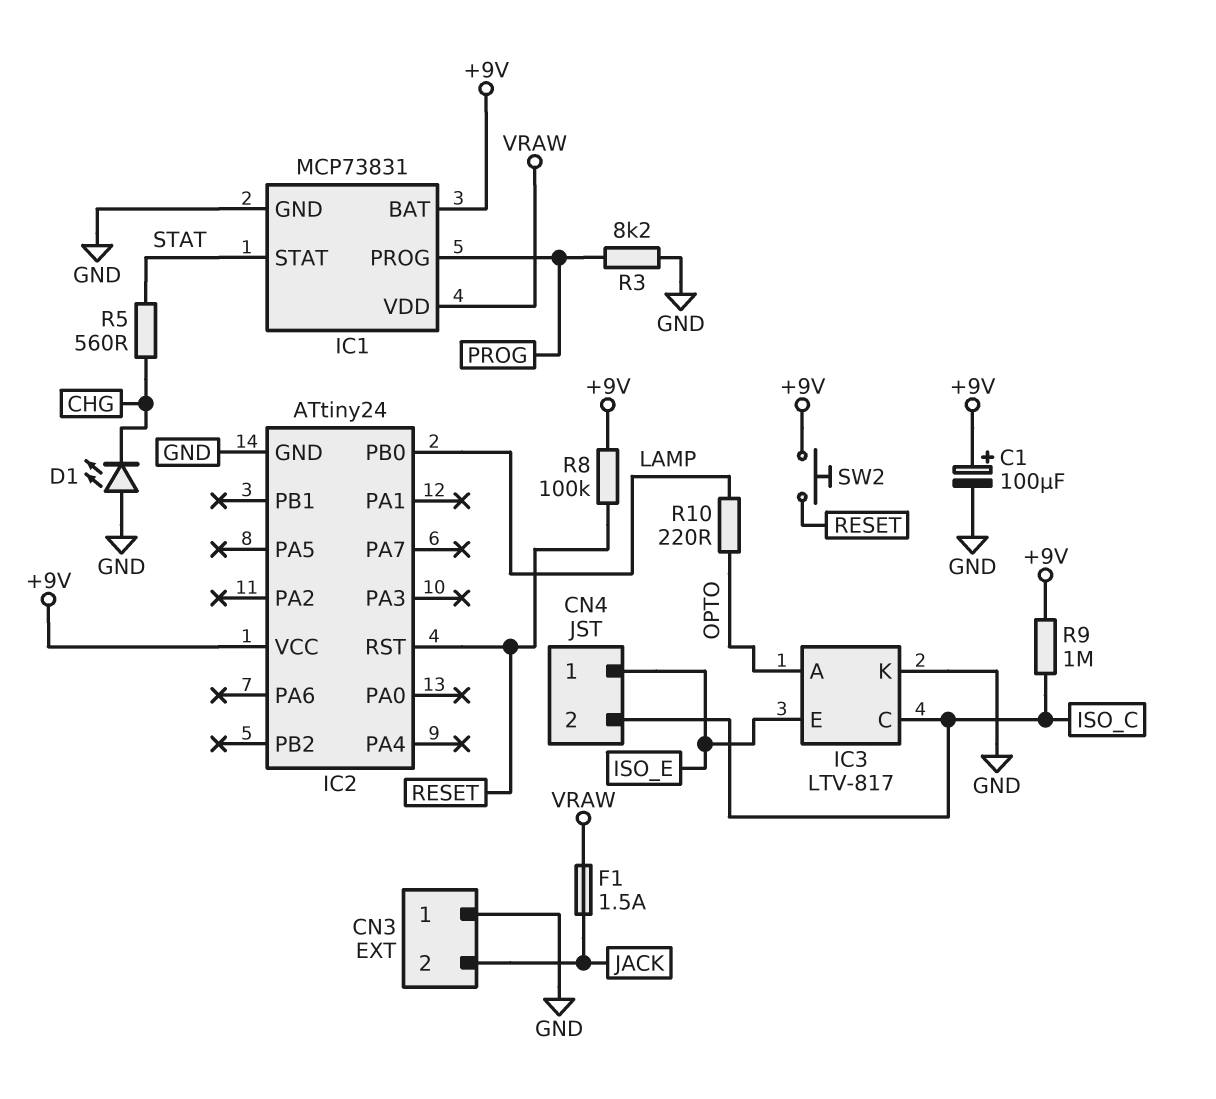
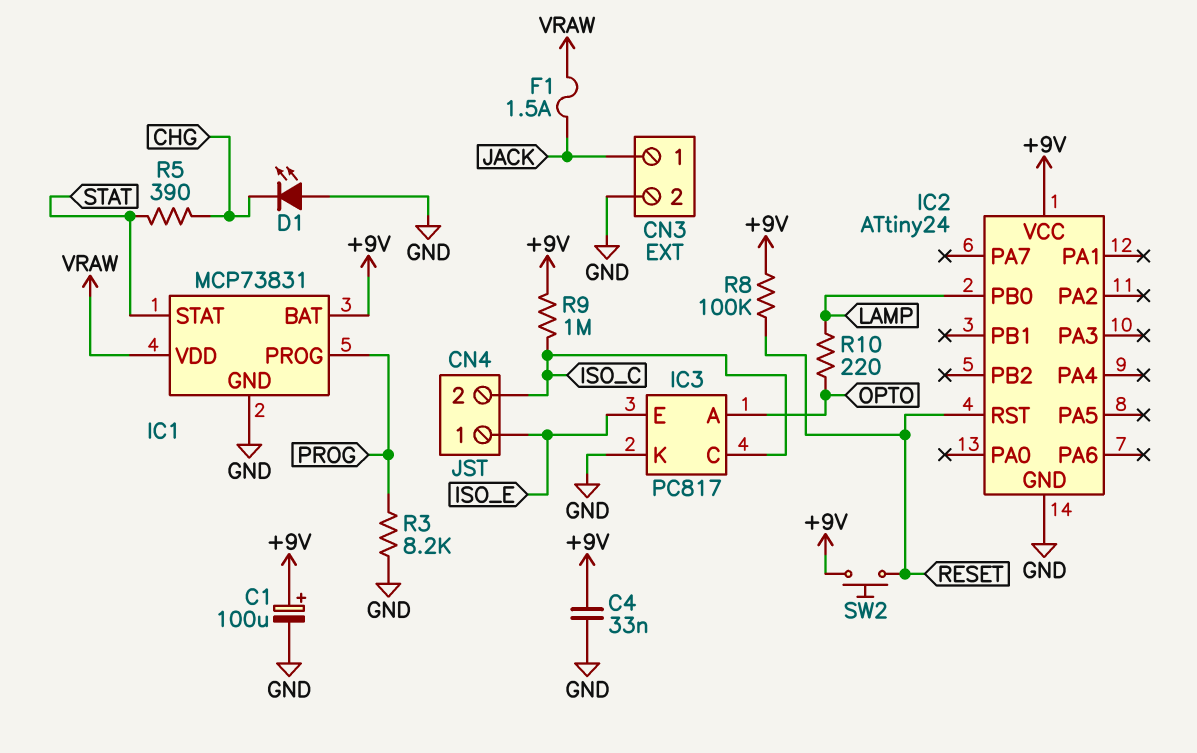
C4: none -> 33nF (+9V, GND)
CN3 pin 1: GND -> JACK
CN3 pin 2: JACK -> GND
IC3: LTV-817 -> PC817
R5: 560 (CHG, STAT) -> 390 (CHG, STAT)

